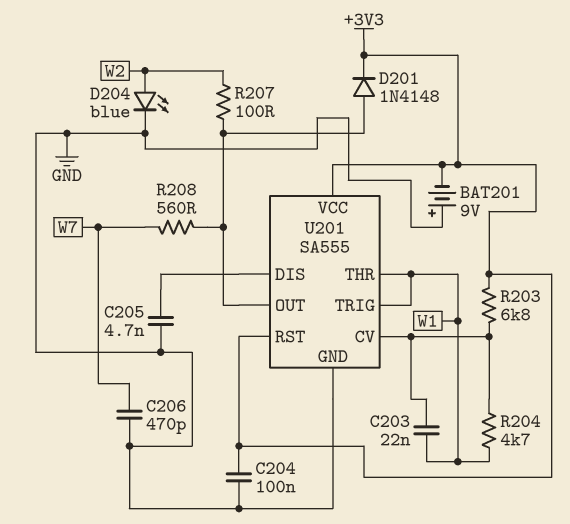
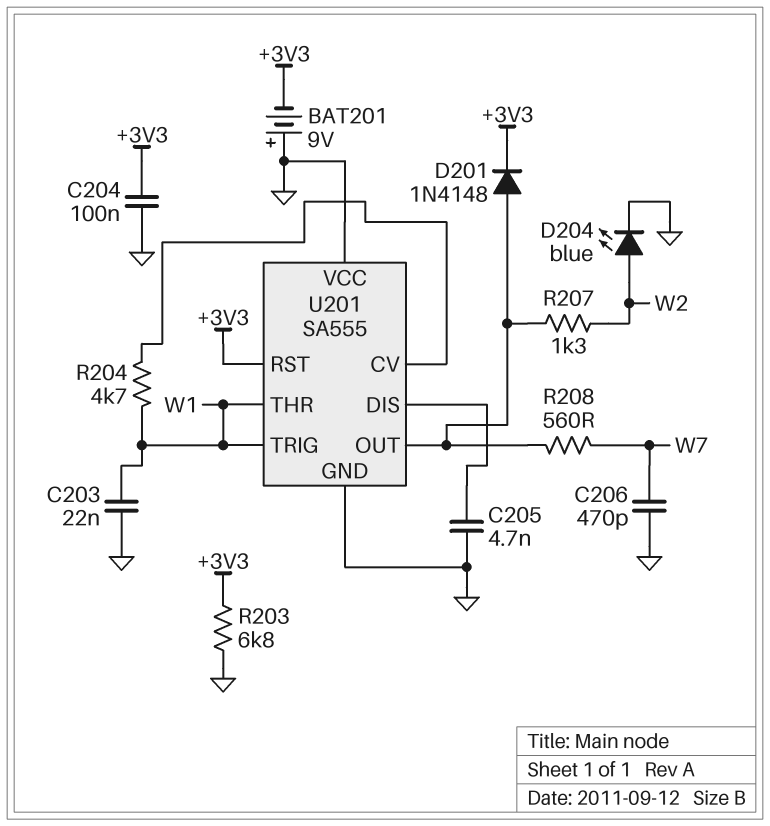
C203: 22nF (U201/CV, W1) -> 22nF (GND, W1)
R203: 6.8k (+3V3, U201/CV) -> 6.8k (+3V3, GND)
R207: 100 (U201/OUT, W2) -> 1.3k (U201/OUT, W2)
U201 pin VCC: +3V3 -> GND

